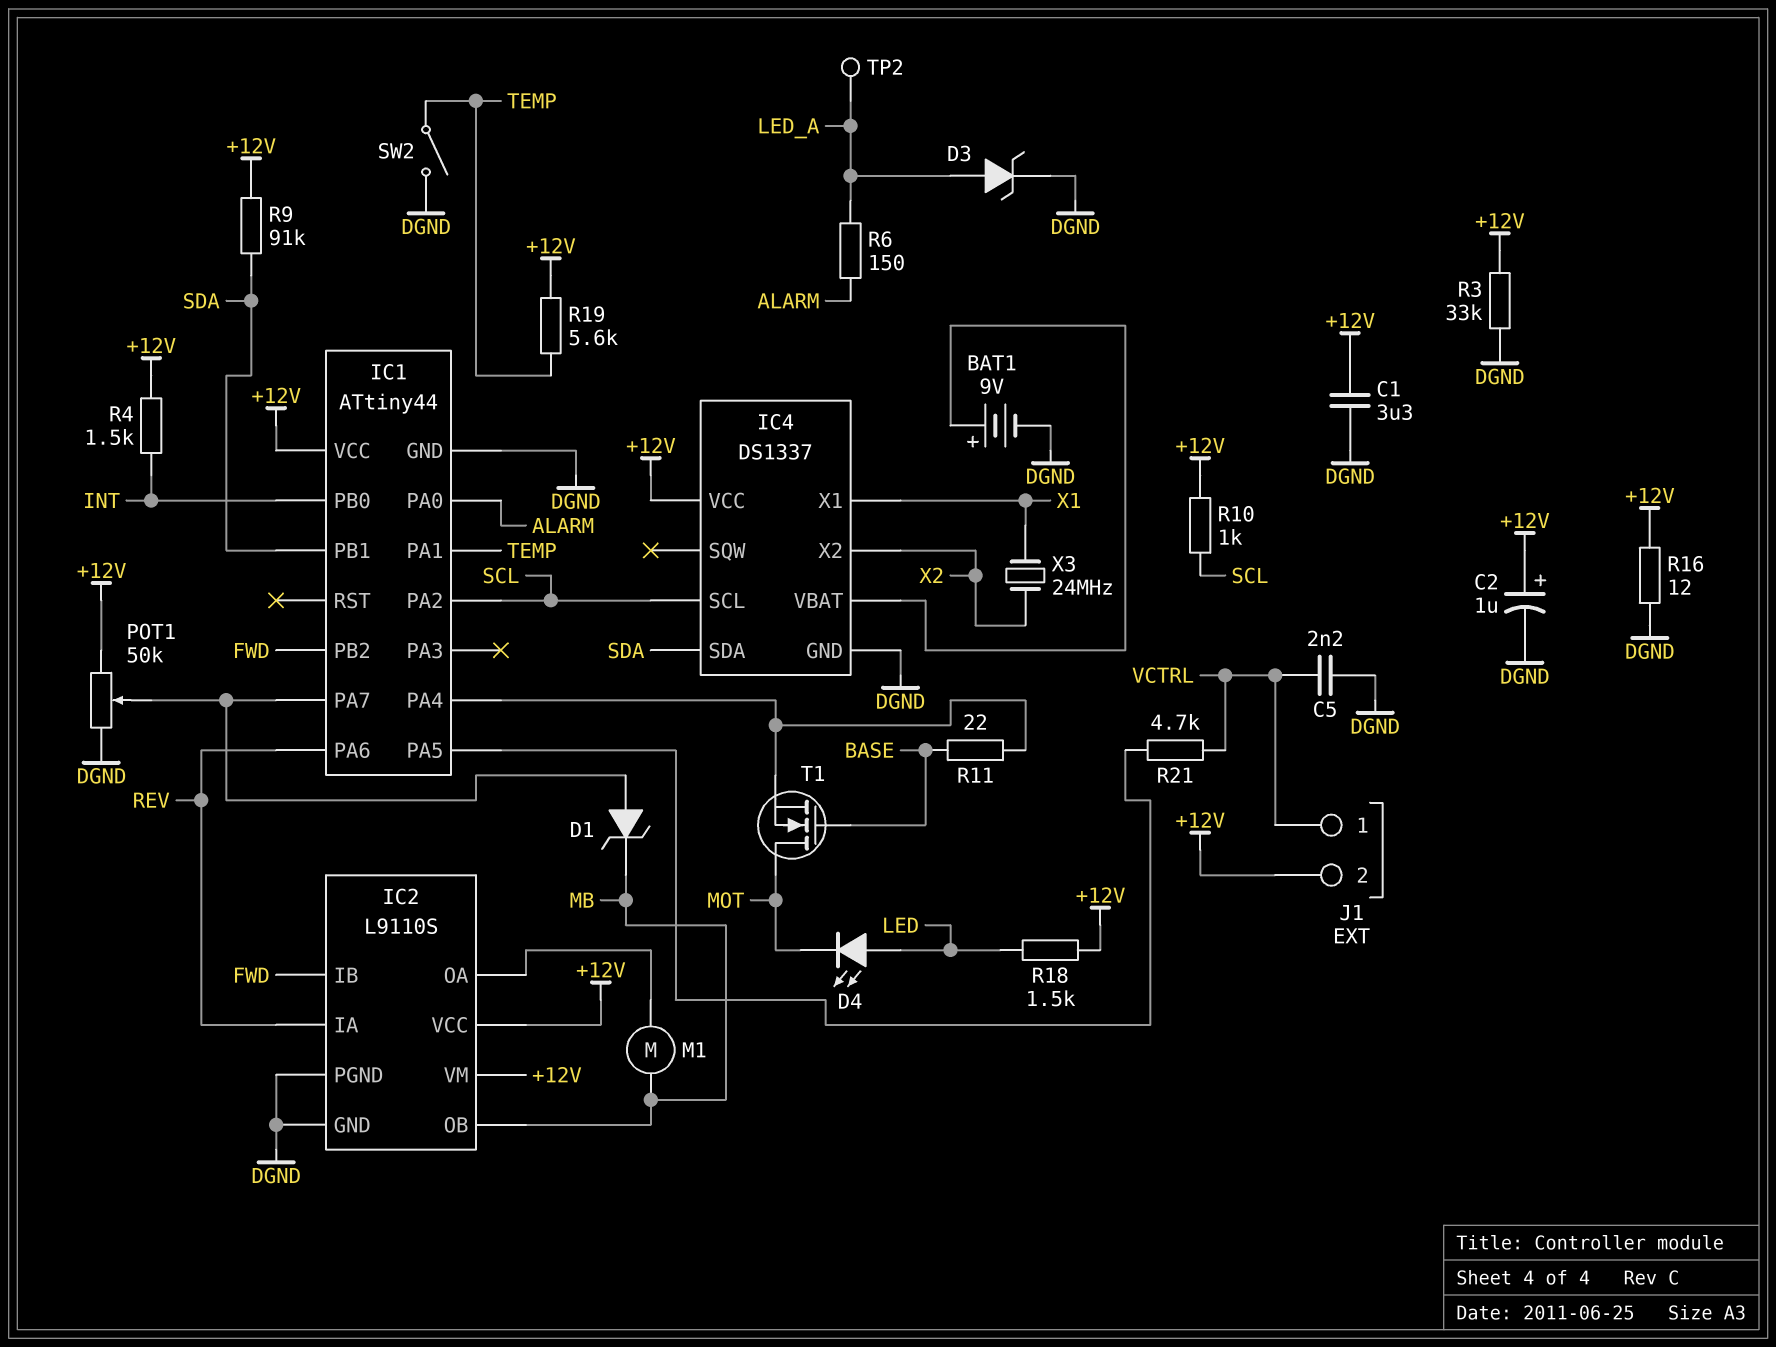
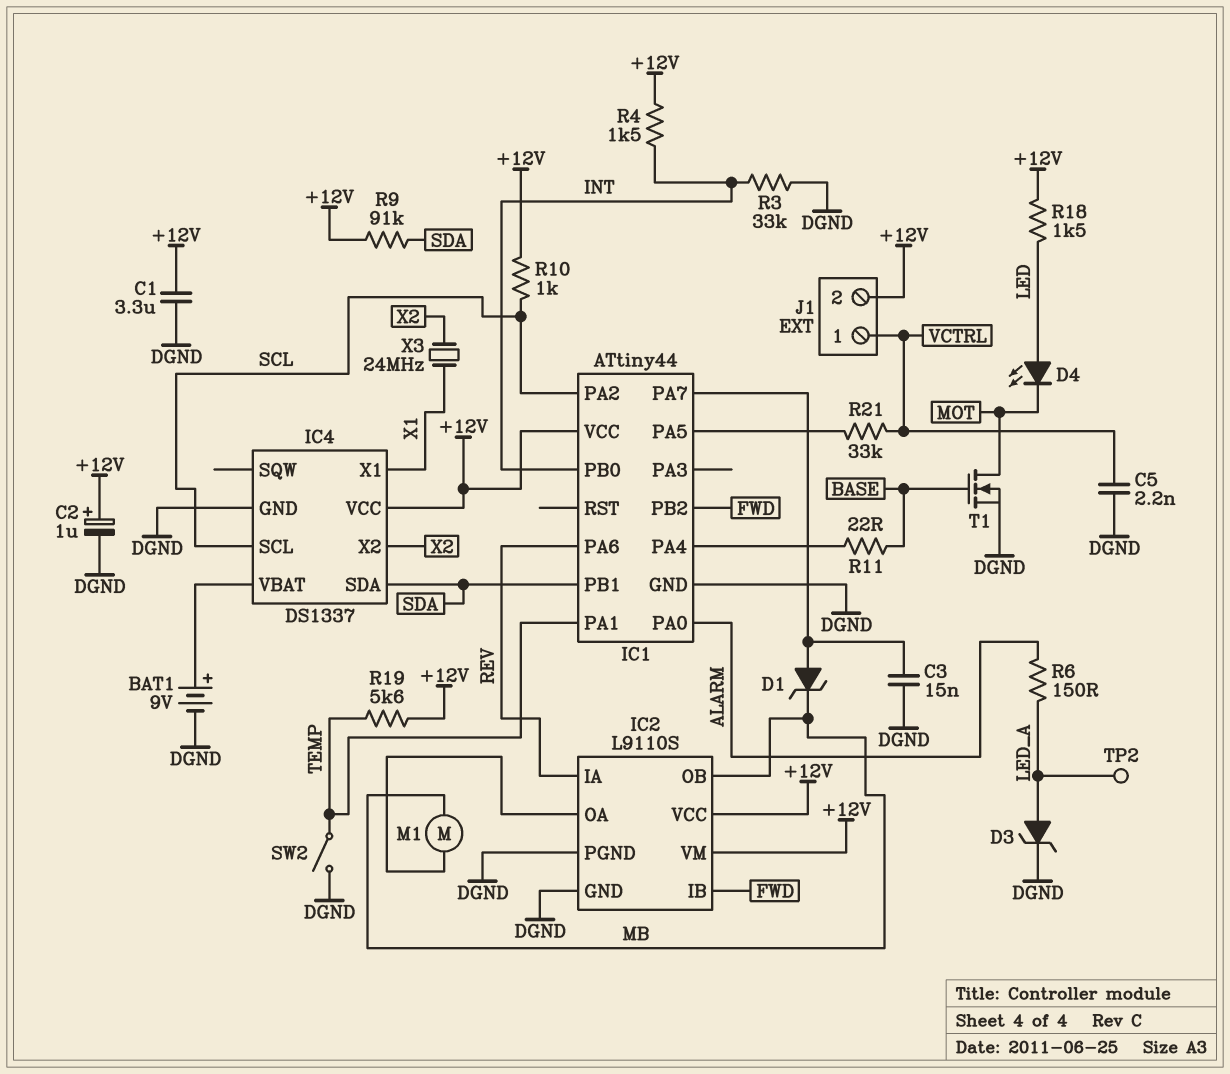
C3: none -> 15nF (DGND, IC1/PA7)
POT1: 50k (+12V, DGND, wiper IC1/PA7) -> none
R3: 33k (+12V, DGND) -> 33k (DGND, INT)
R16: 12 (+12V, DGND) -> none
R21: 4.7k (IC1/PA5, VCTRL) -> 33k (IC1/PA5, VCTRL)
T1: NMOS (G BASE, D MOT, S IC1/PA4) -> NMOS (G BASE, D MOT, S DGND)

